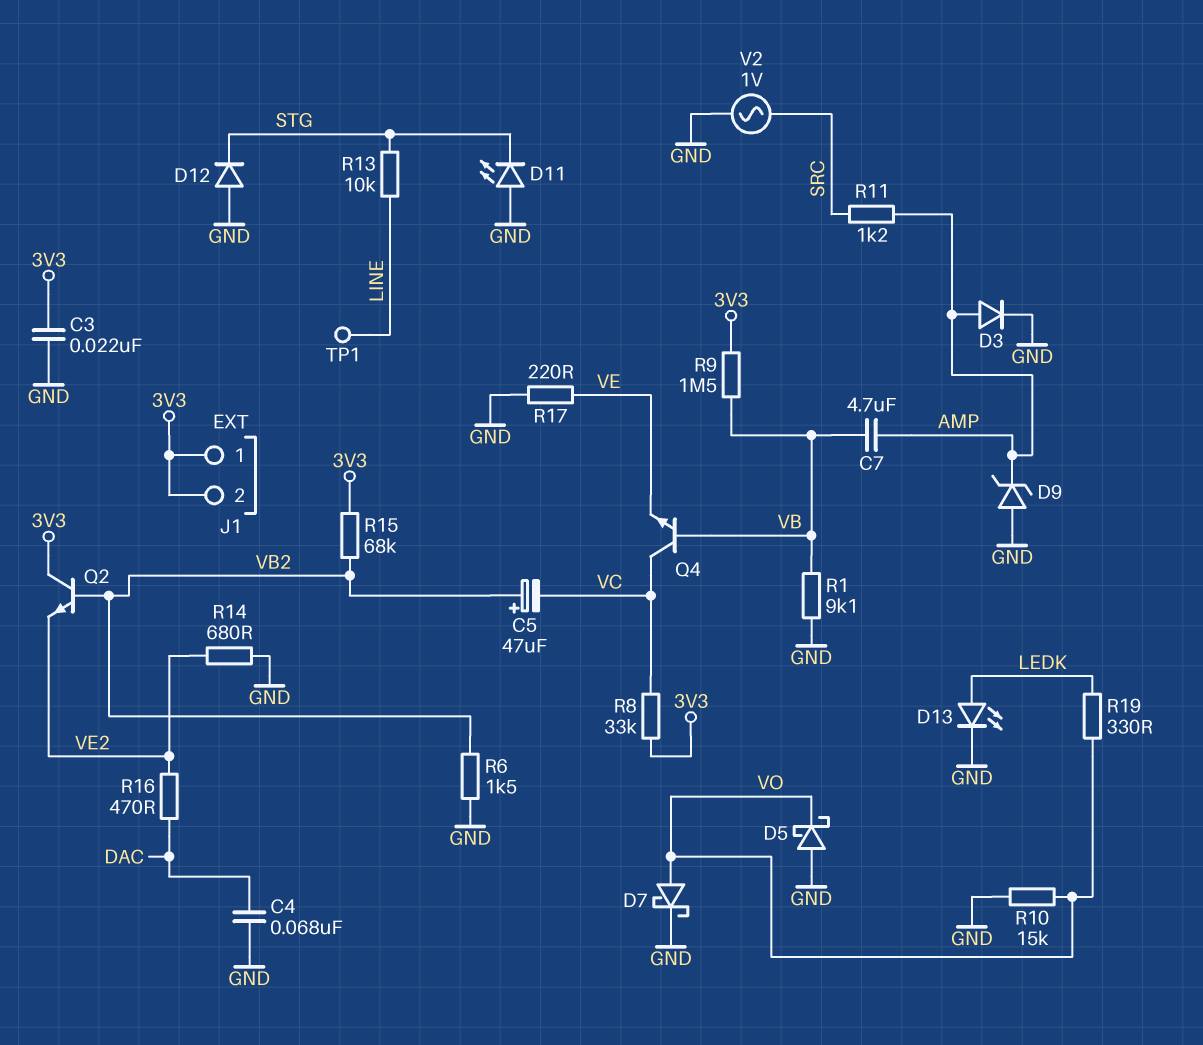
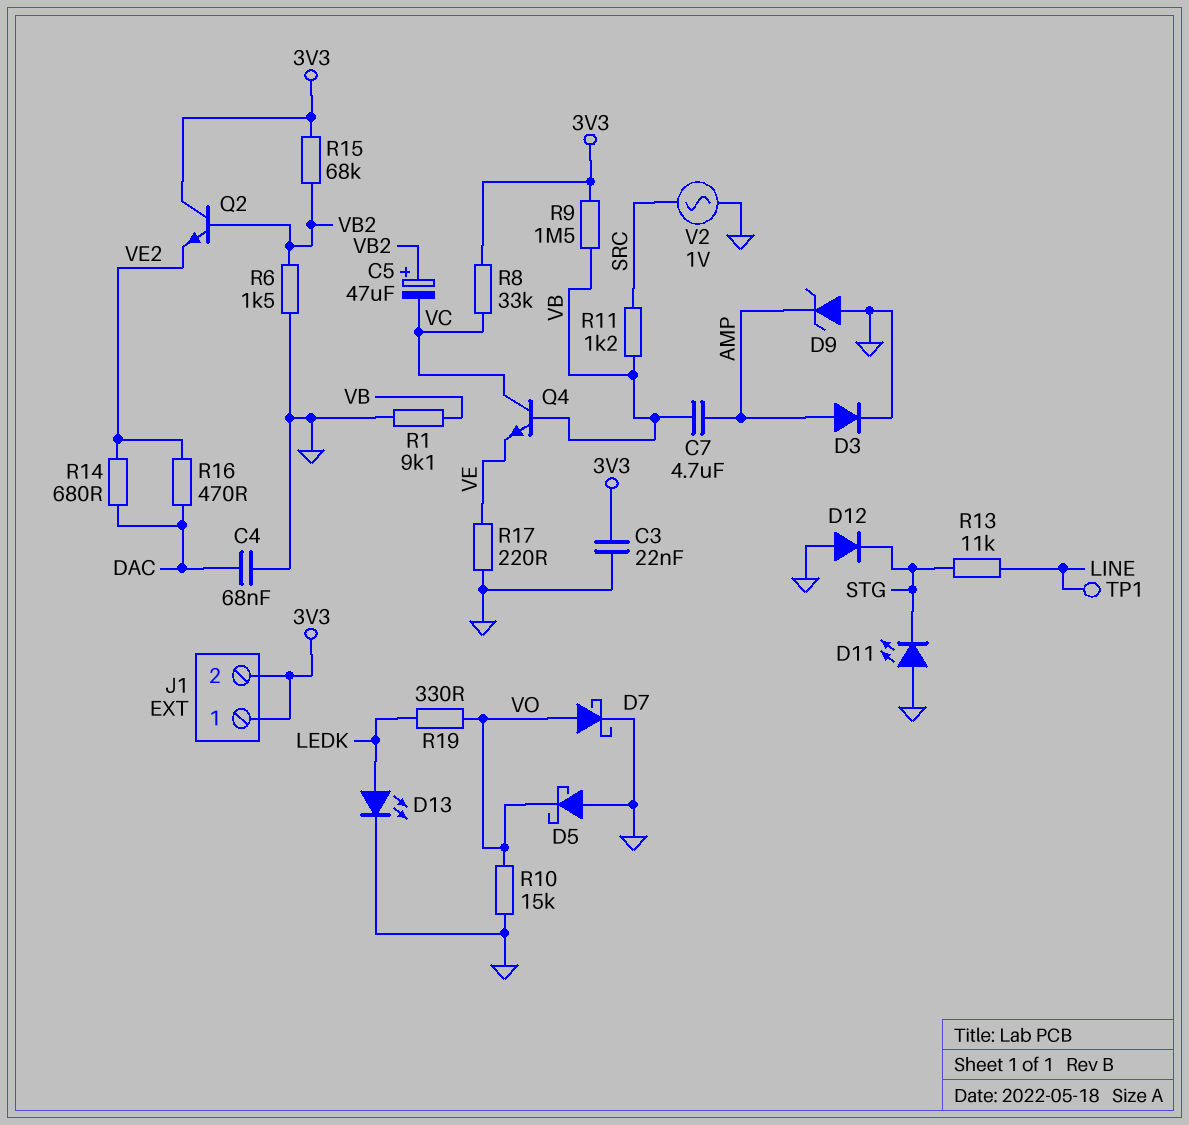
R11: 1.2k (AMP, SRC) -> 1.2k (SRC, VB)
R13: 10k (LINE, STG) -> 11k (LINE, STG)
R14: 680 (GND, VE2) -> 680 (DAC, VE2)

